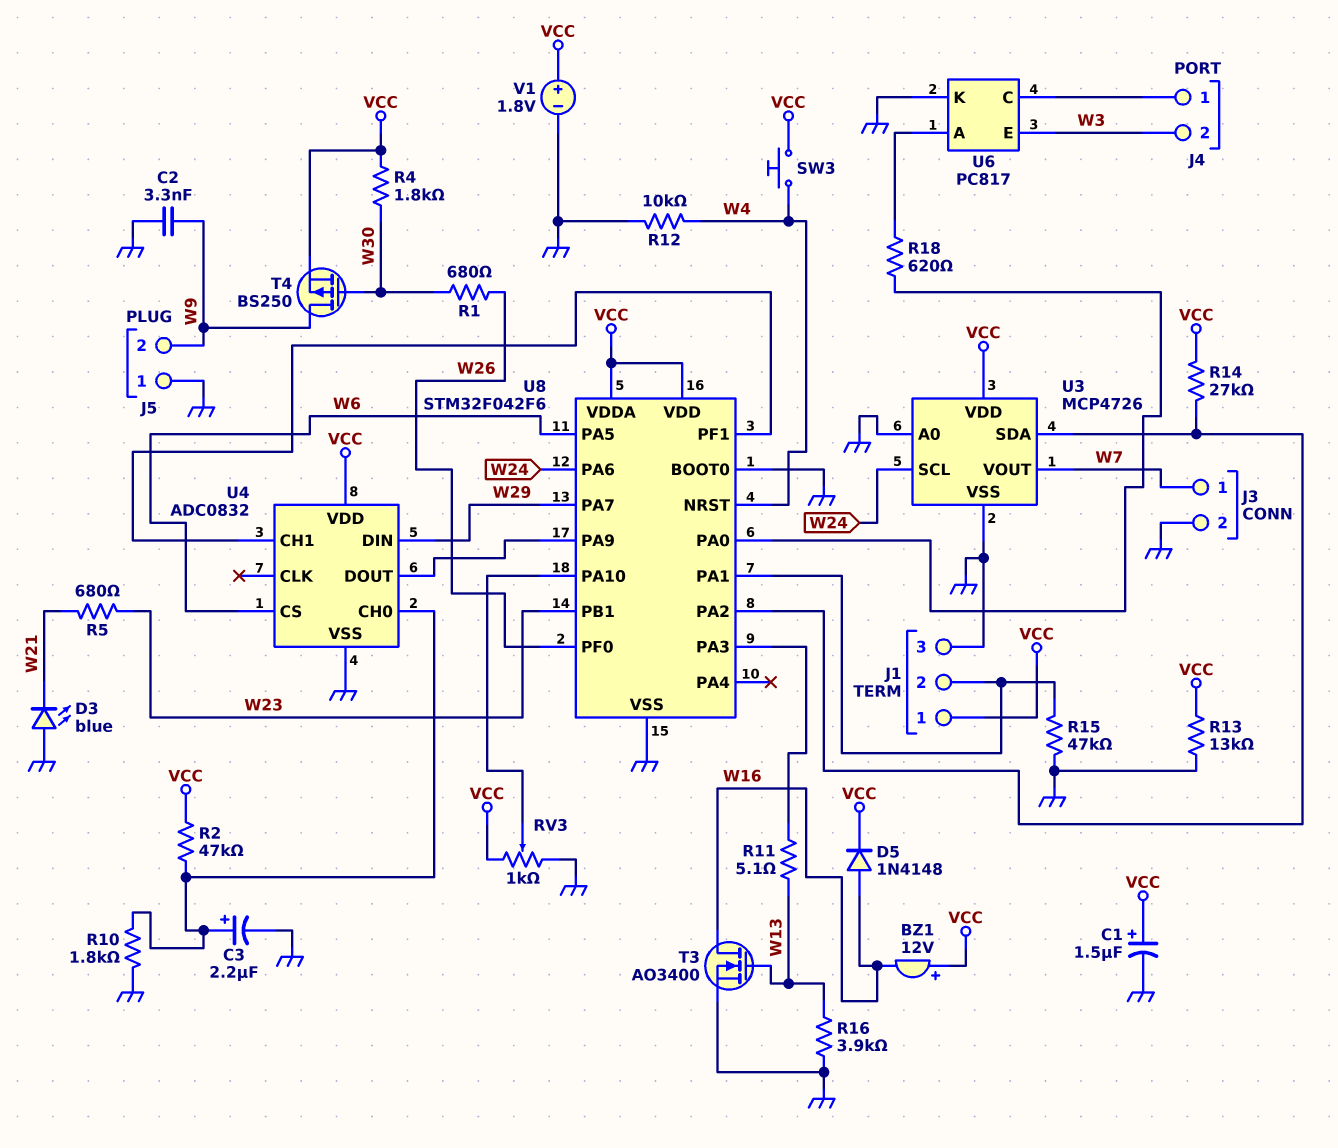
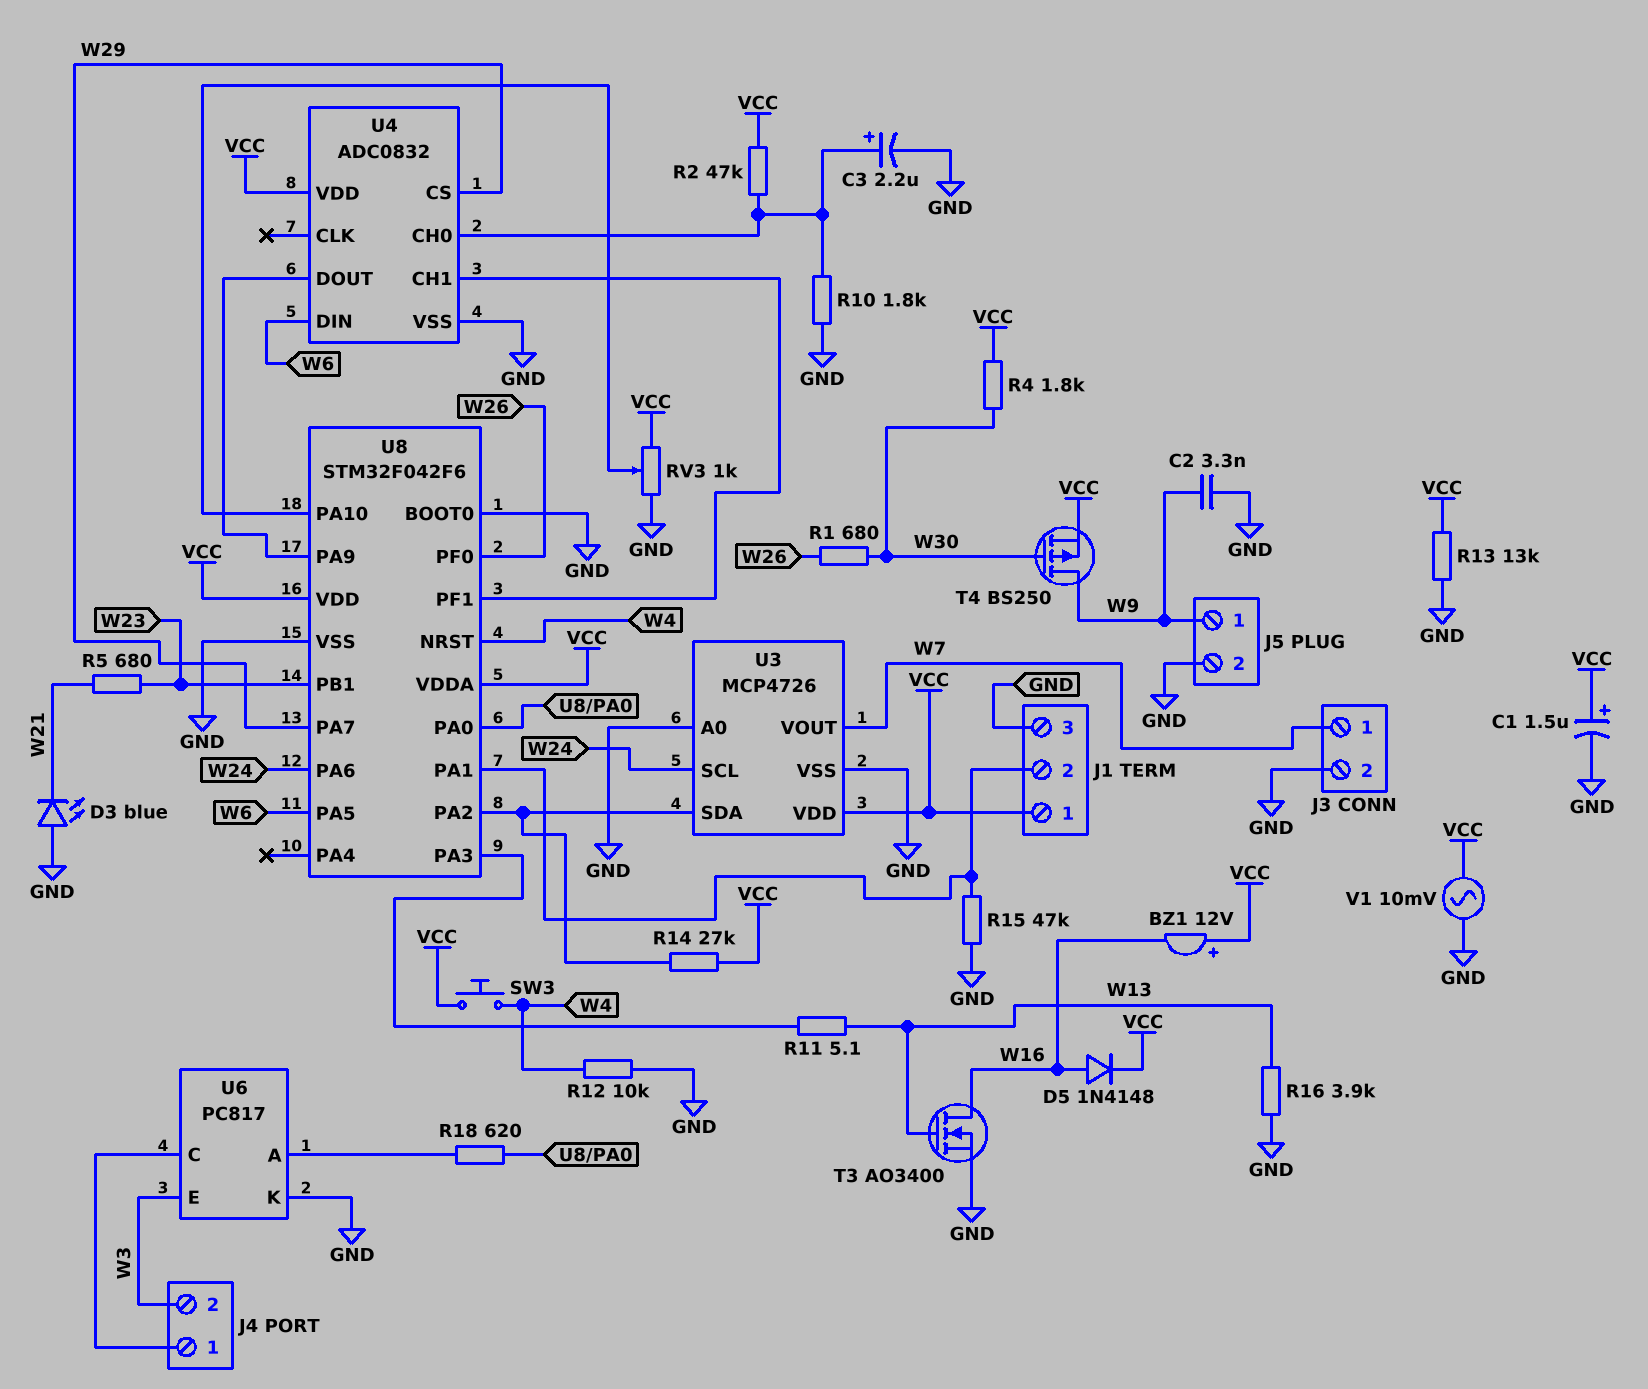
J5 pin 1: GND -> W9
J5 pin 2: W9 -> GND
U4 pin CS: W6 -> W29
U4 pin DIN: W29 -> W6
V1: 1.8V (plus VCC, minus GND) -> AC 10mV (GND, VCC)

